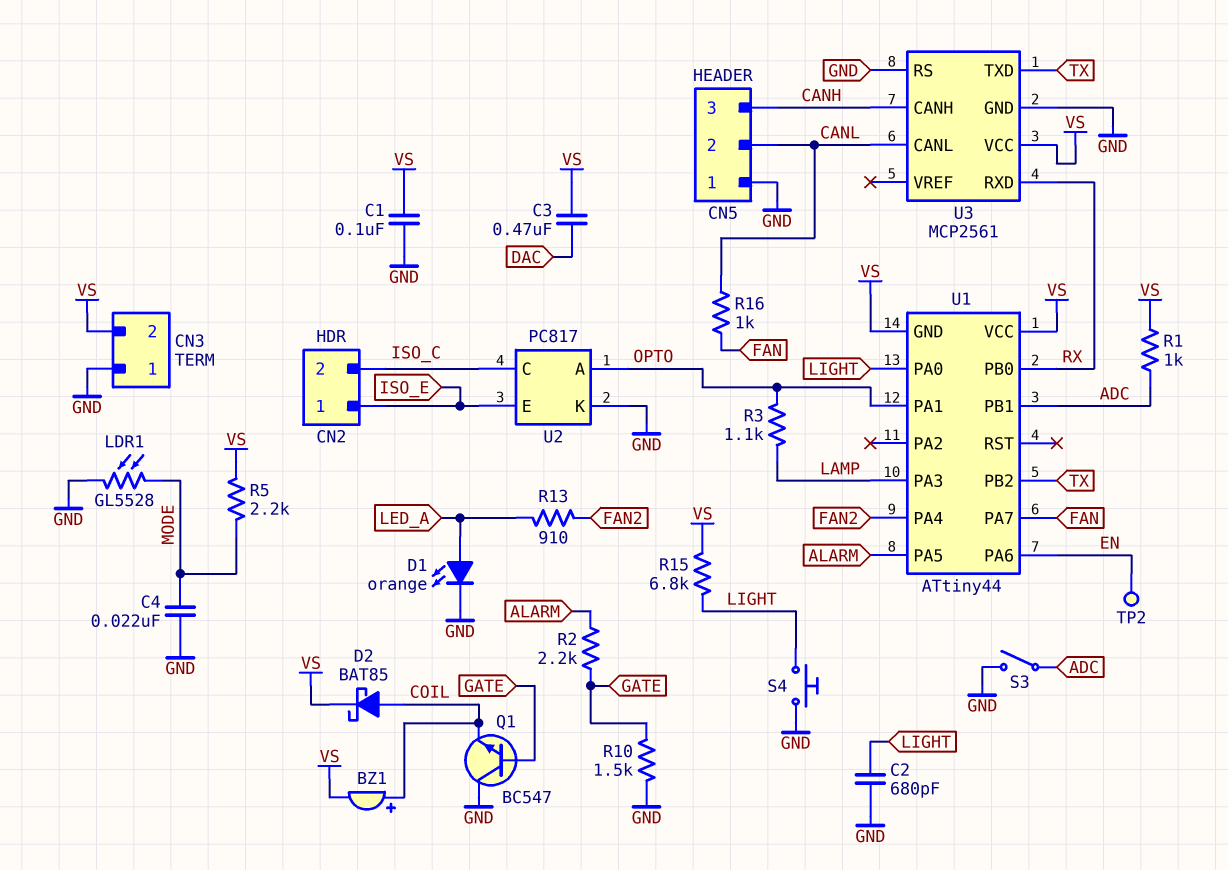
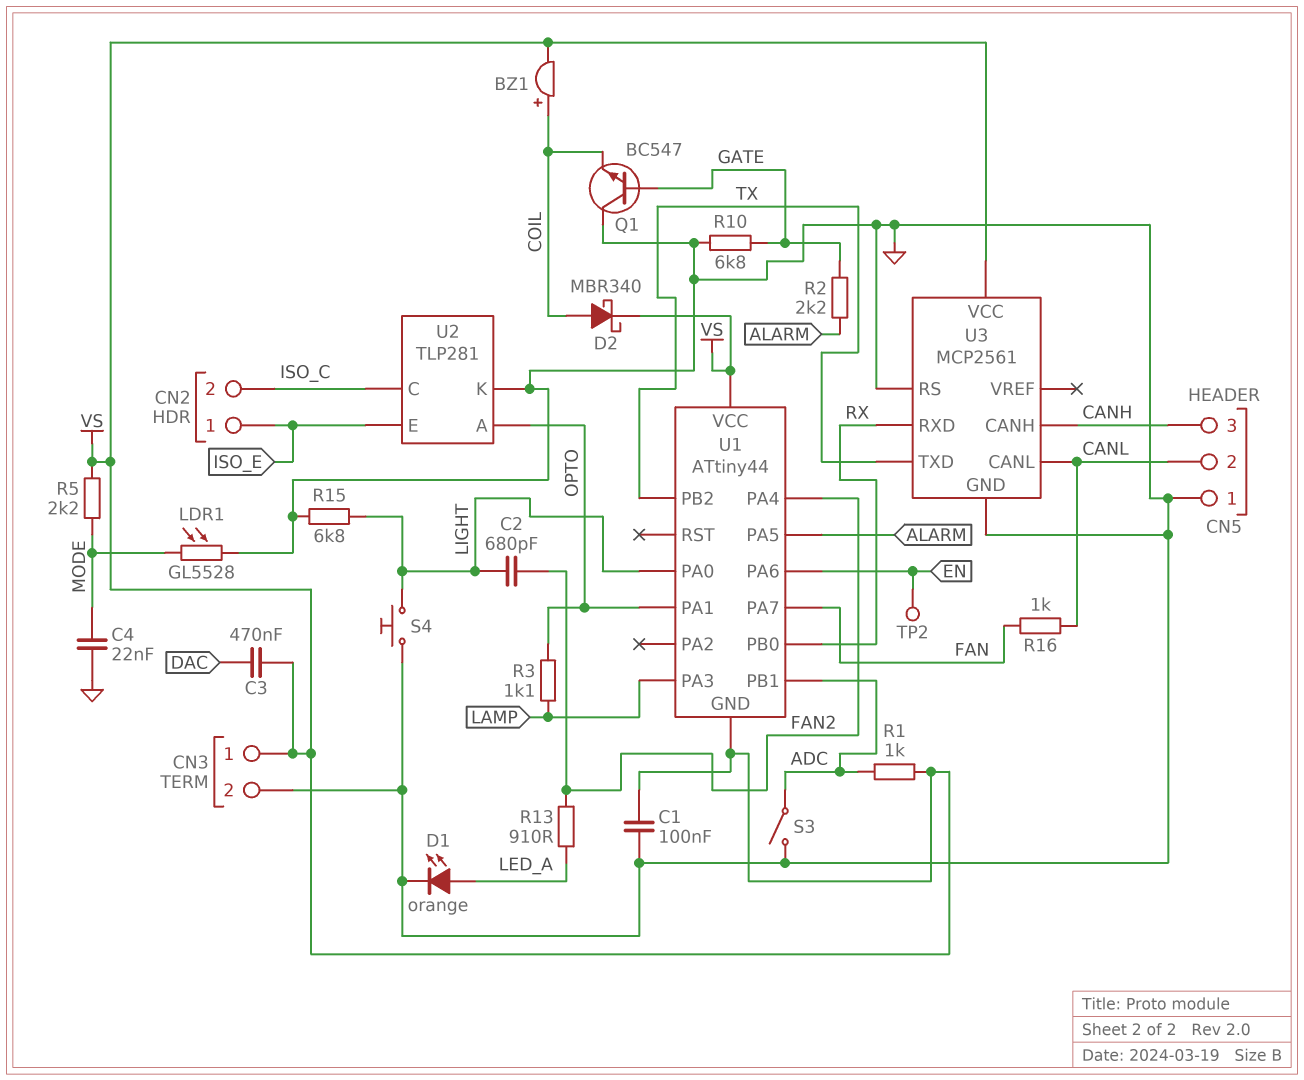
C2: 680pF (GND, LIGHT) -> 680pF (FAN2, LIGHT)
CN3 pin 1: GND -> VS
CN3 pin 2: VS -> GND
D2: schottky BAT85 (A COIL, K VS) -> schottky MBR340 (A COIL, K VS)
R10: 1.5k (GATE, GND) -> 6.8k (GATE, GND)
R15: 6.8k (LIGHT, VS) -> 6.8k (GND, LIGHT)
U2: PC817 -> TLP281

